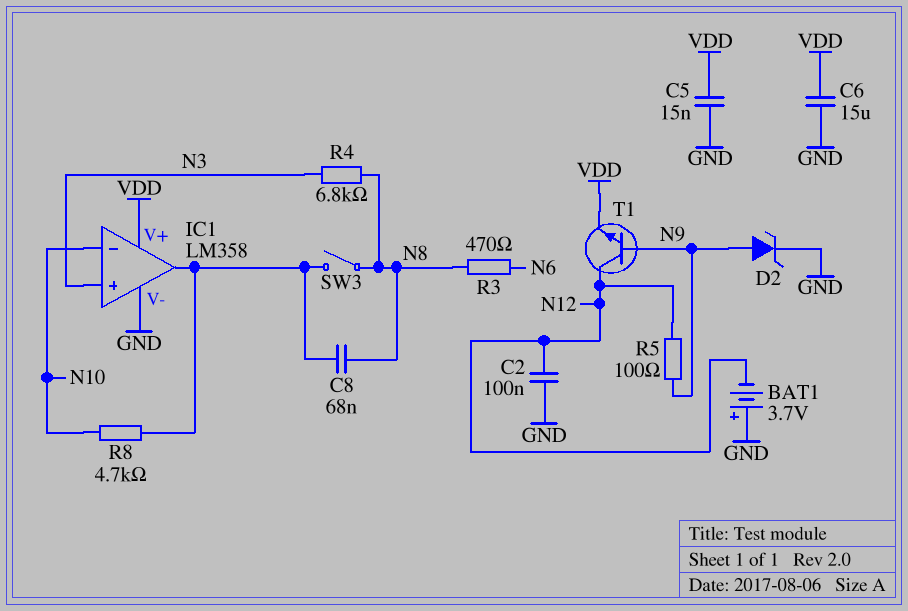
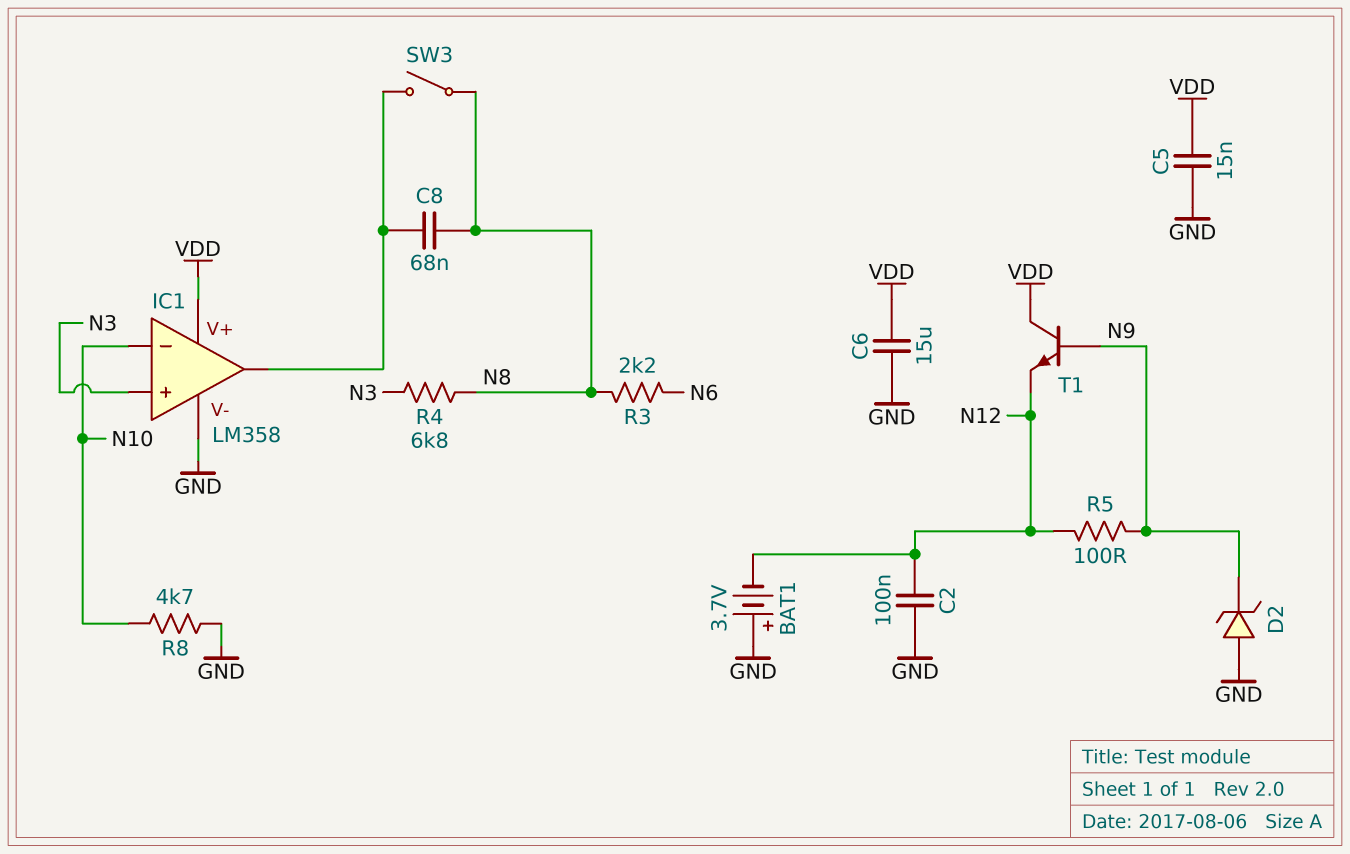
D2: zener (A N9, K GND) -> zener (A GND, K N9)
R3: 470 (N6, N8) -> 2.2k (N6, N8)
R8: 4.7k (IC1/out, N10) -> 4.7k (GND, N10)
T1: NPN (B N9, C N12, E VDD) -> NPN (B N9, C VDD, E N12)

